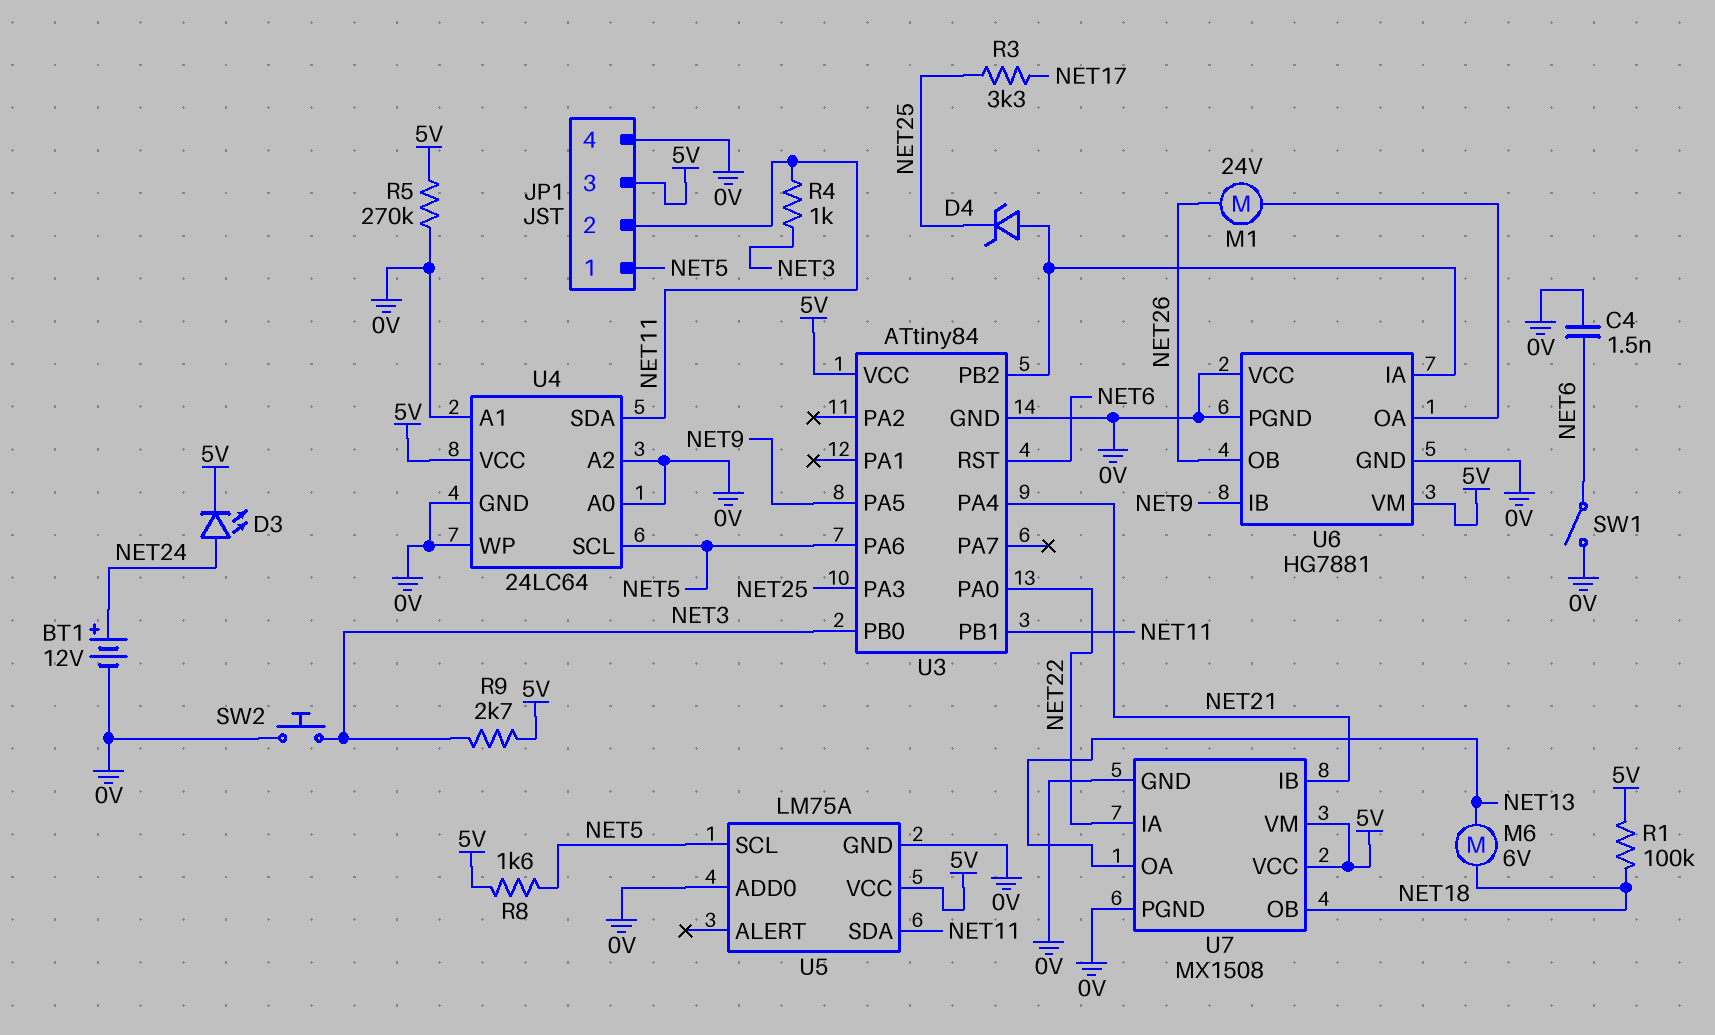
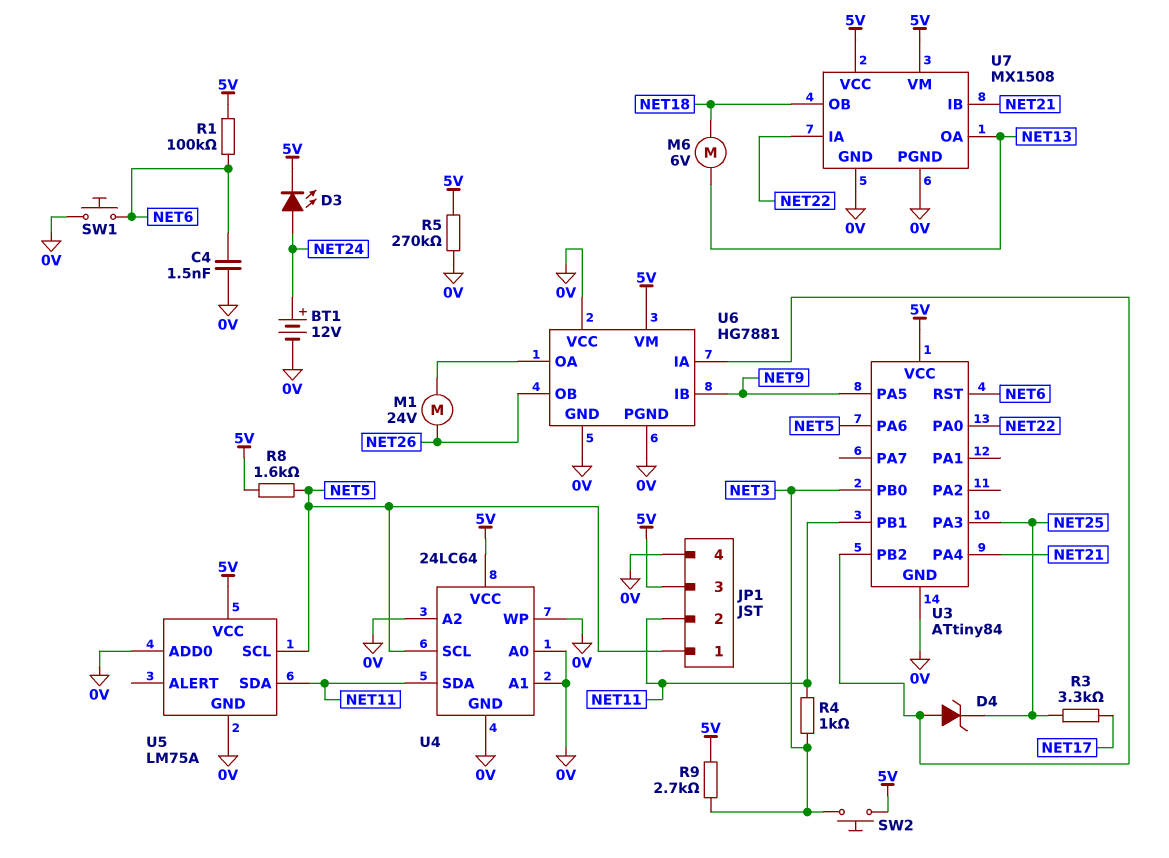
R1: 100k (5V, NET18) -> 100k (5V, NET6)
SW1: switch (0V, NET6) -> button (0V, NET6)
SW2: button (0V, NET3) -> button (5V, NET3)

